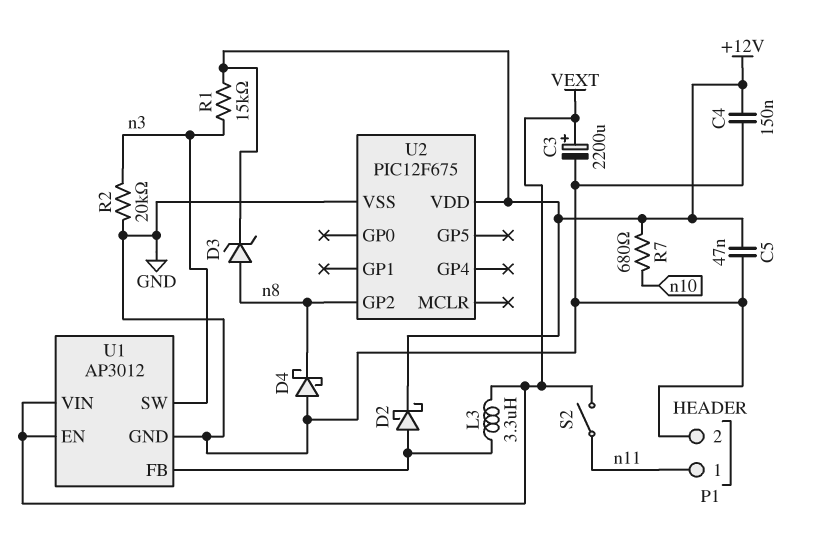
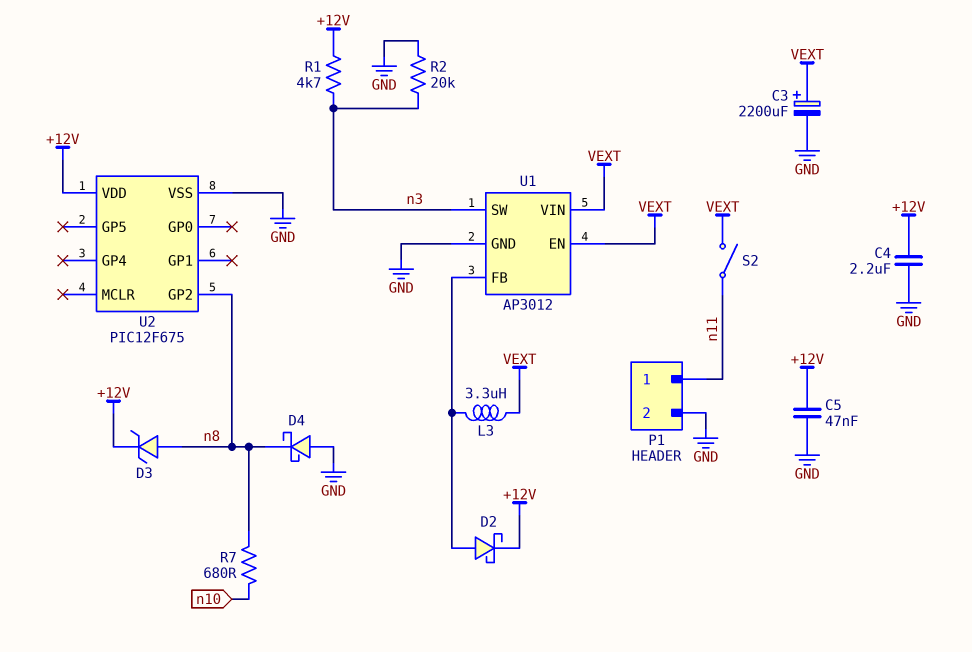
C4: 150nF (+12V, GND) -> 2.2uF (+12V, GND)
R1: 15k (+12V, n3) -> 4.7k (+12V, n3)
R7: 680 (+12V, n10) -> 680 (n8, n10)

